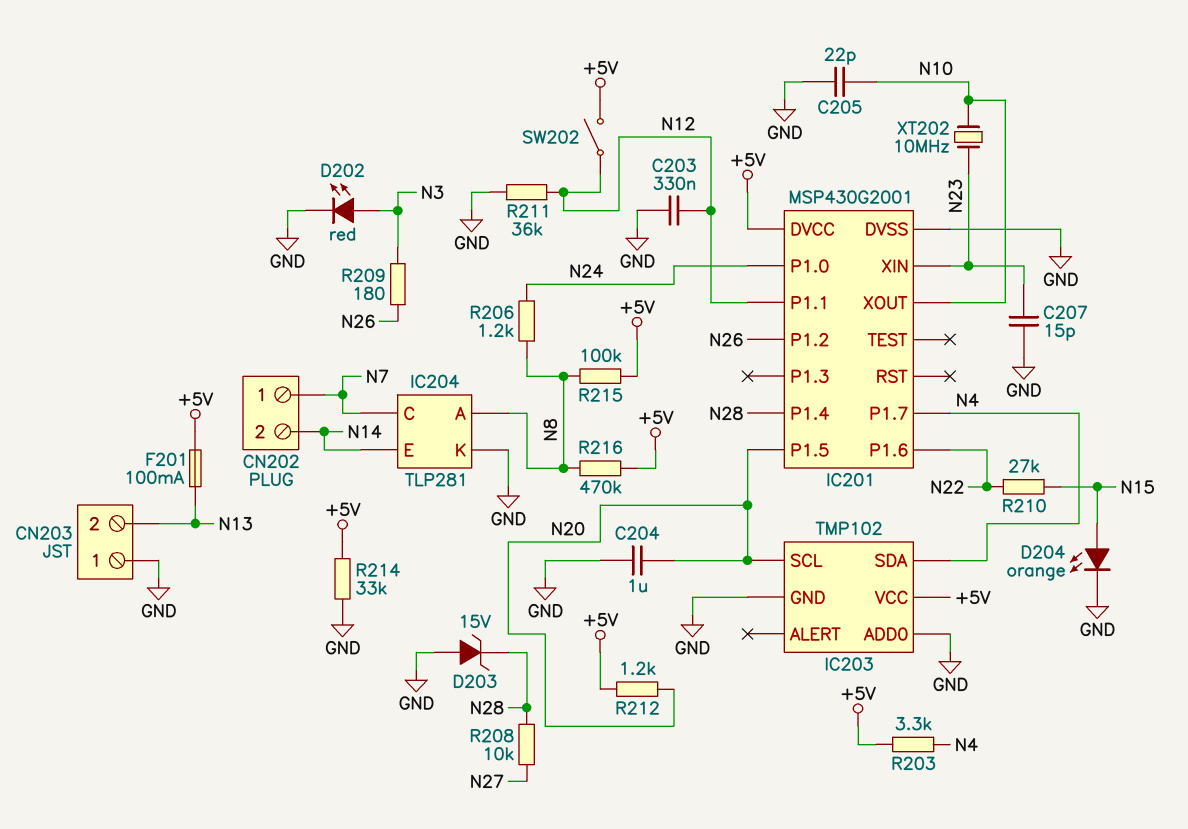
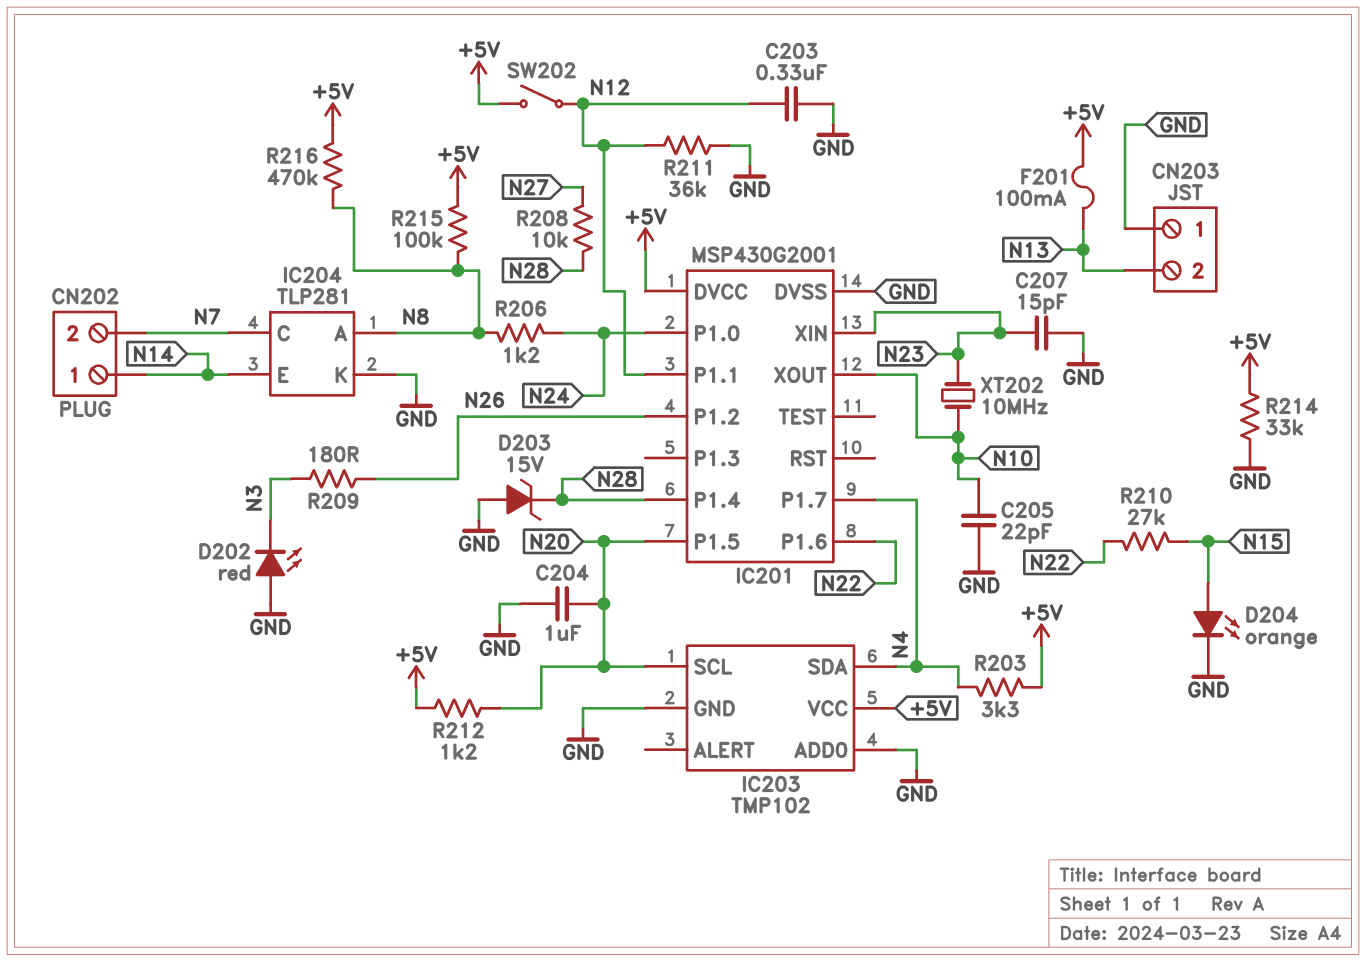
CN202 pin 1: N7 -> N14
CN202 pin 2: N14 -> N7
D202: LED red (A N3, K GND) -> LED red (A GND, K N3)

